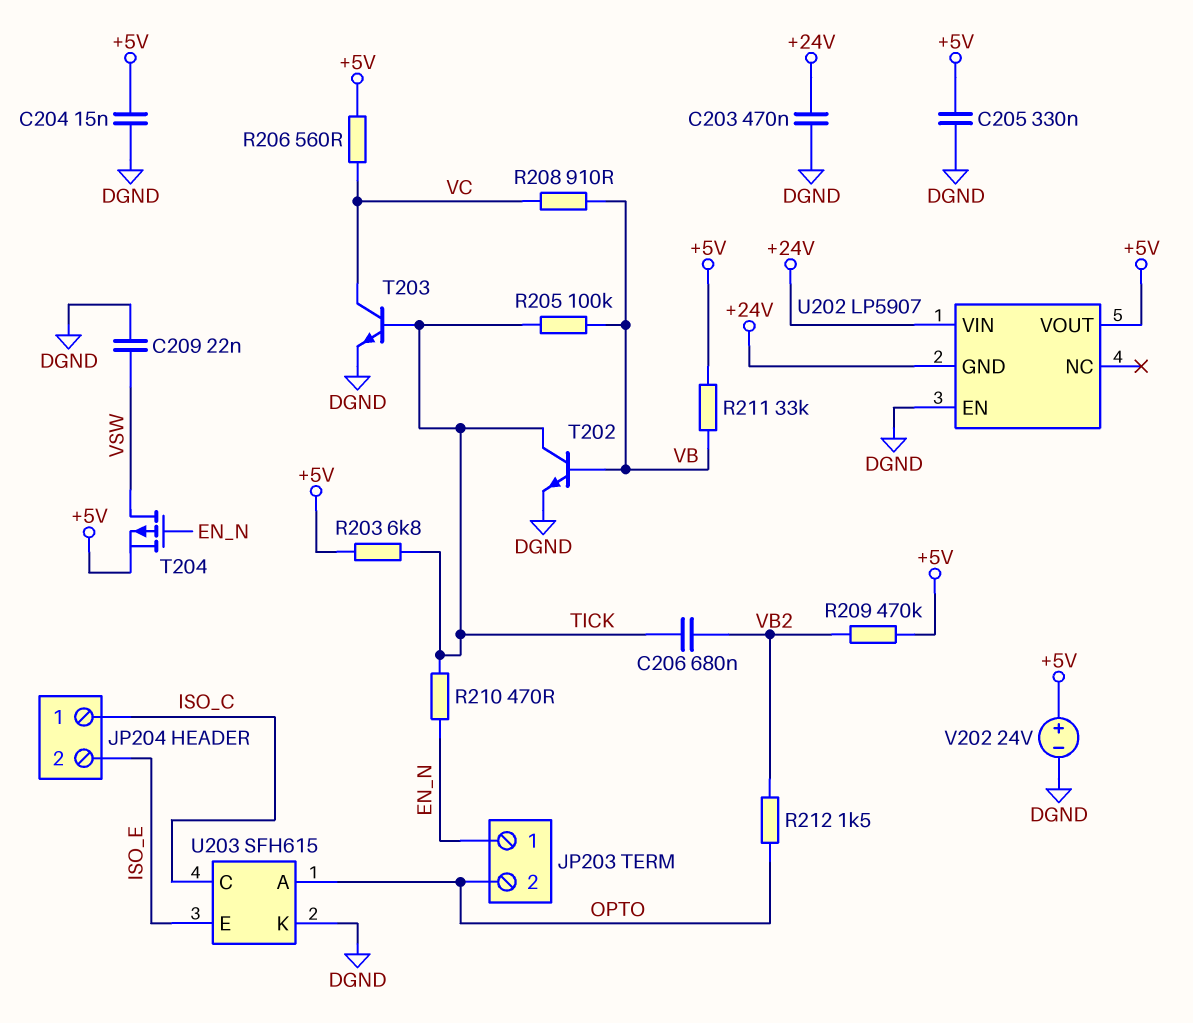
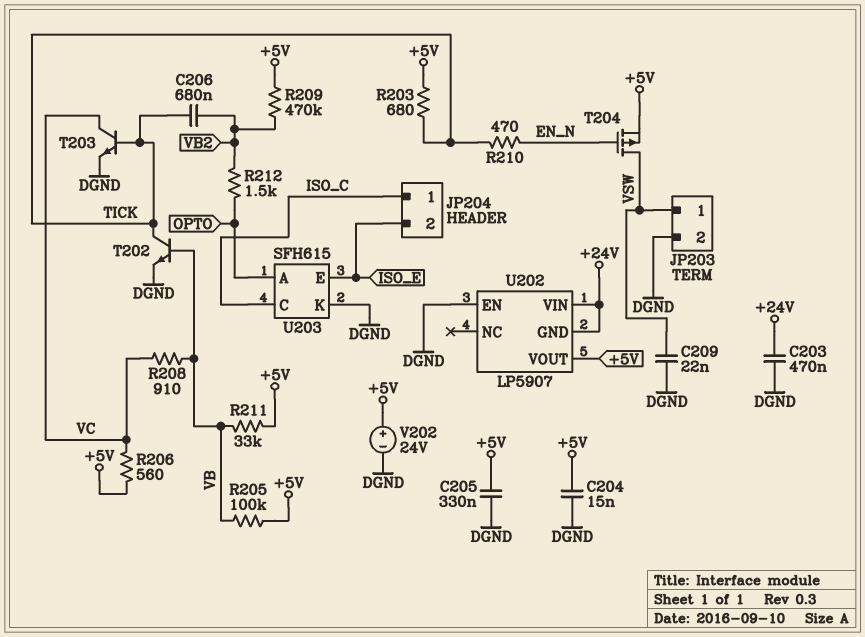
JP203 pin 1: EN_N -> VSW
JP203 pin 2: OPTO -> DGND
R203: 6.8k (+5V, TICK) -> 680 (+5V, TICK)
R205: 100k (TICK, VB) -> 100k (+5V, VB)

